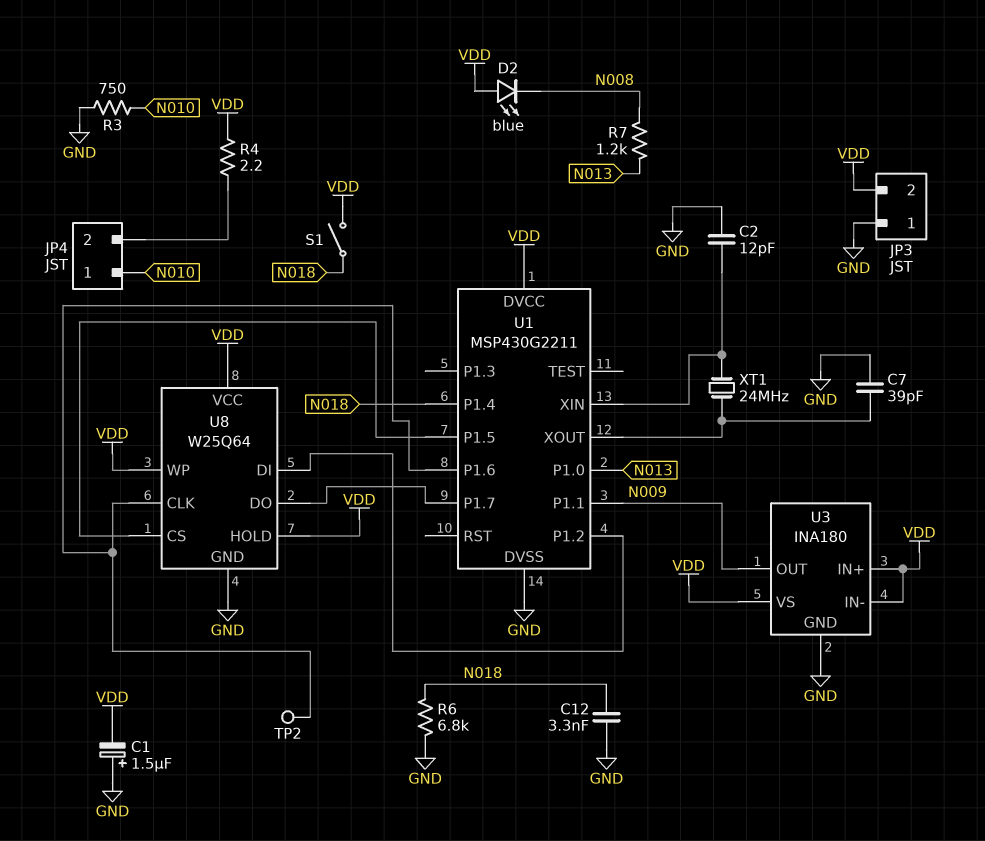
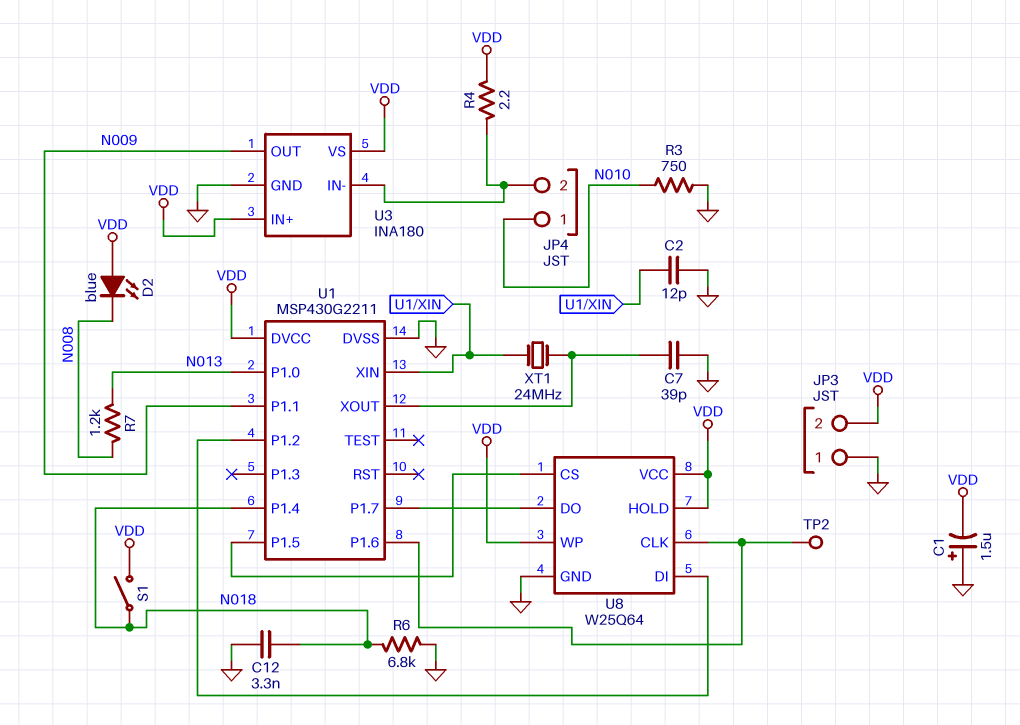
U3 pin IN-: VDD -> JP4/2

